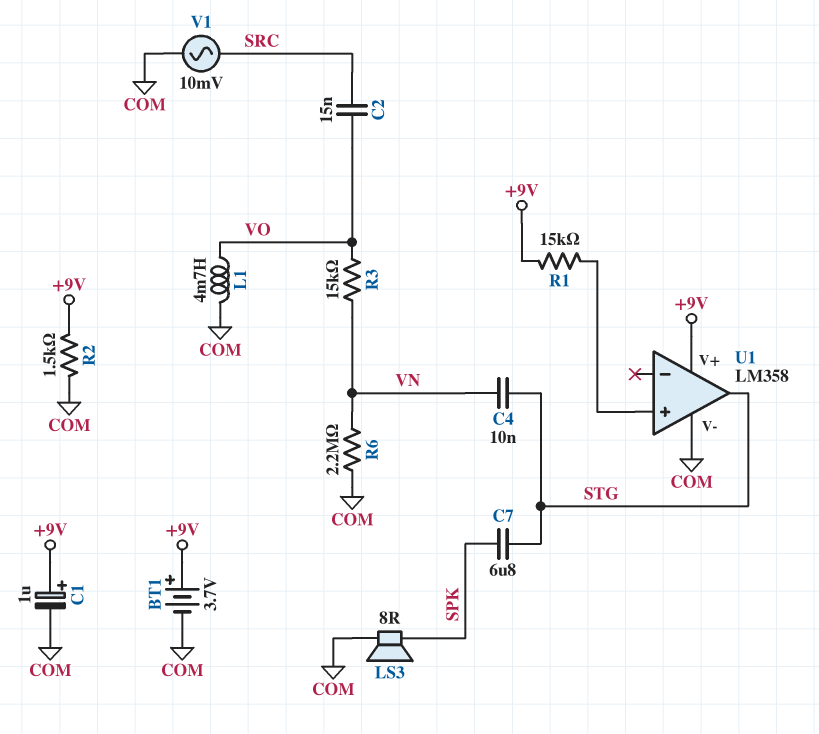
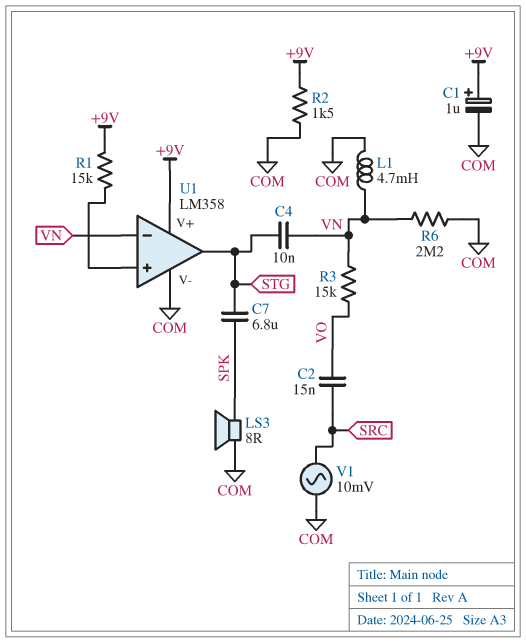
BT1: 3.7V (plus +9V, minus COM) -> none
L1: 4.7mH (COM, VO) -> 4.7mH (COM, VN)
U1 pin in-: none -> VN

